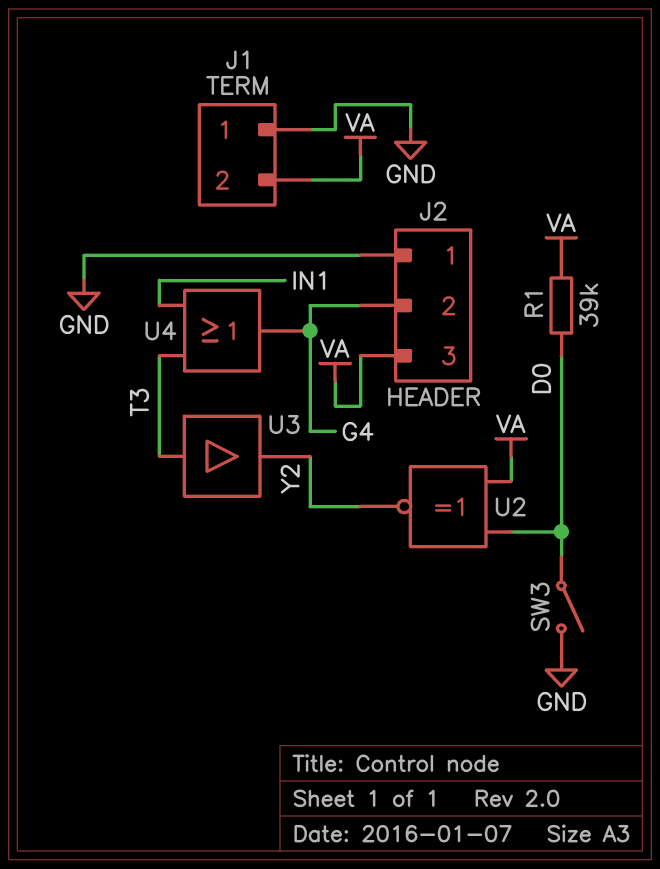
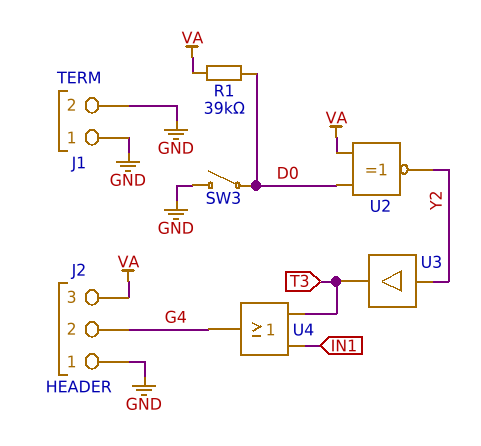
J1 pin 2: VA -> GND
U3: buffer (in T3, out Y2) -> buffer (in Y2, out T3)

